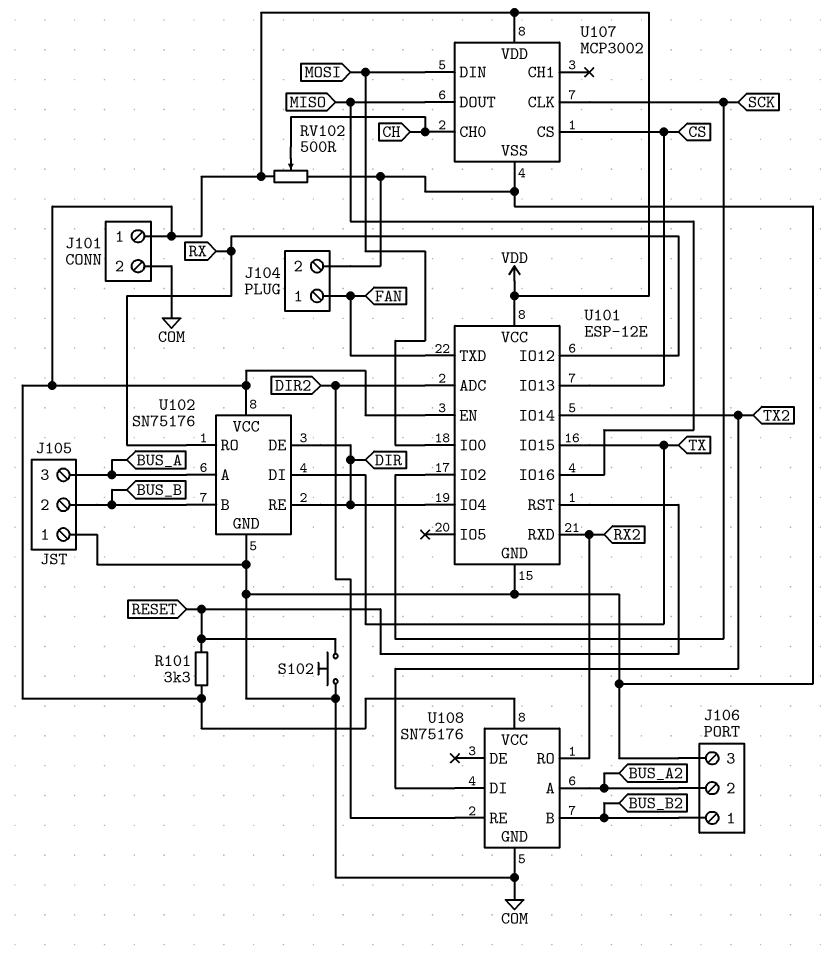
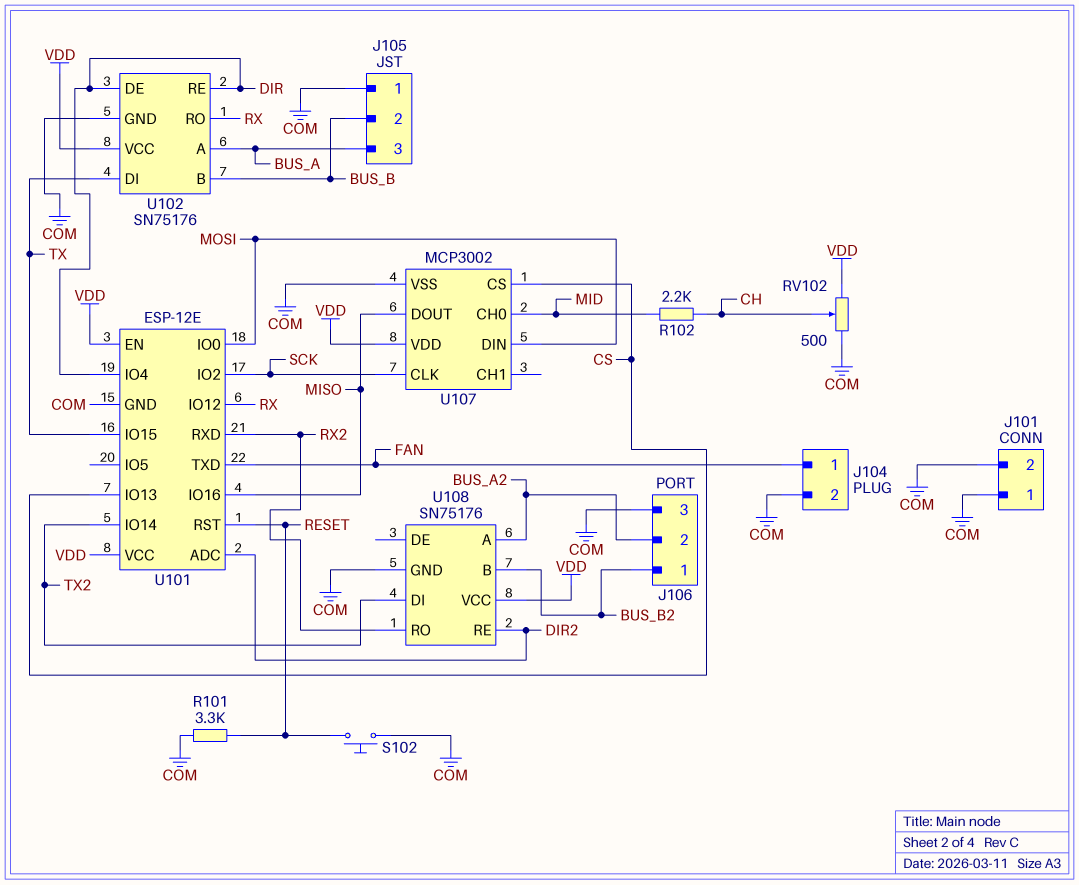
J101 pin 1: VDD -> COM
R101: 3.3k (RESET, VDD) -> 3.3k (COM, RESET)
R102: none -> 2.2k (CH, MID)
U107 pin CH0: CH -> MID

